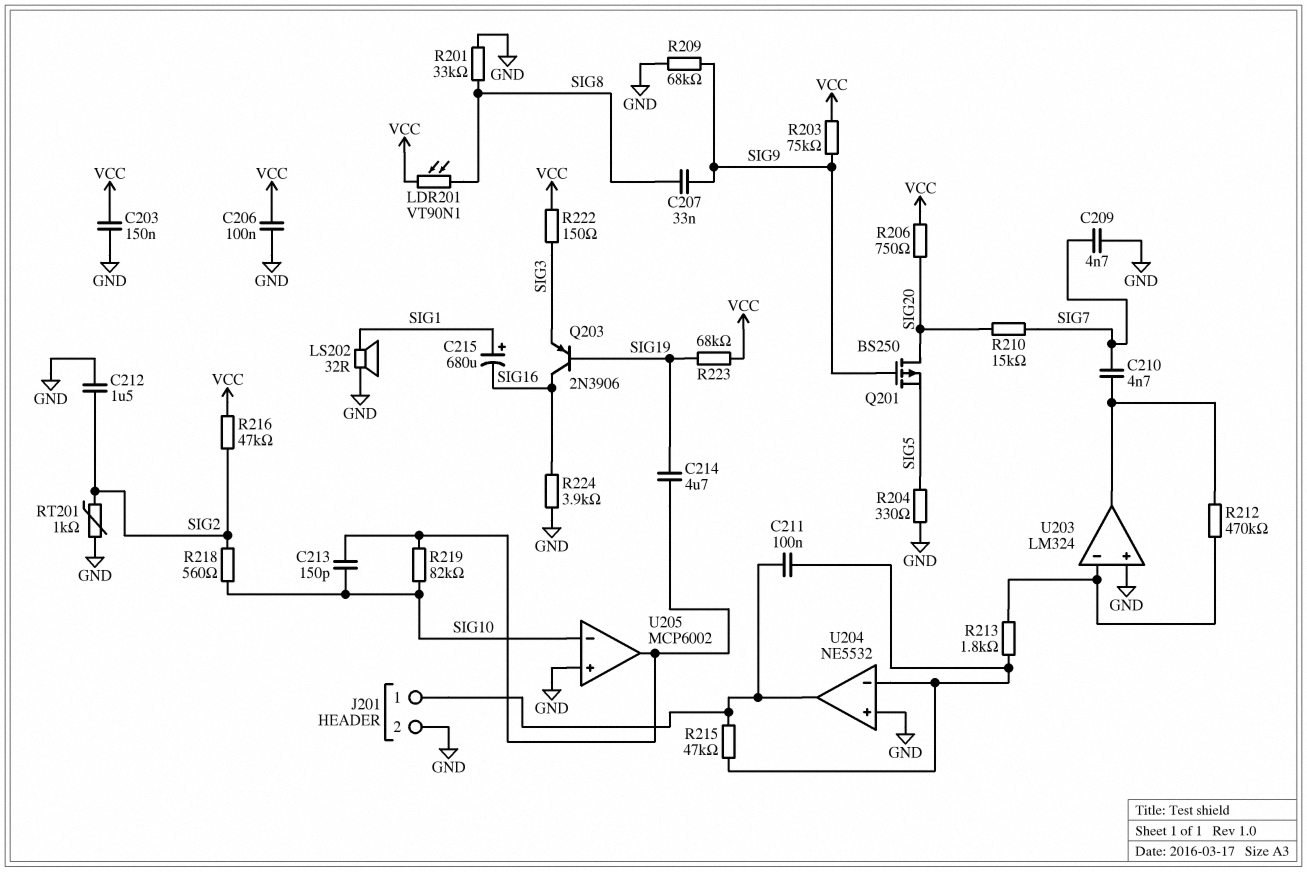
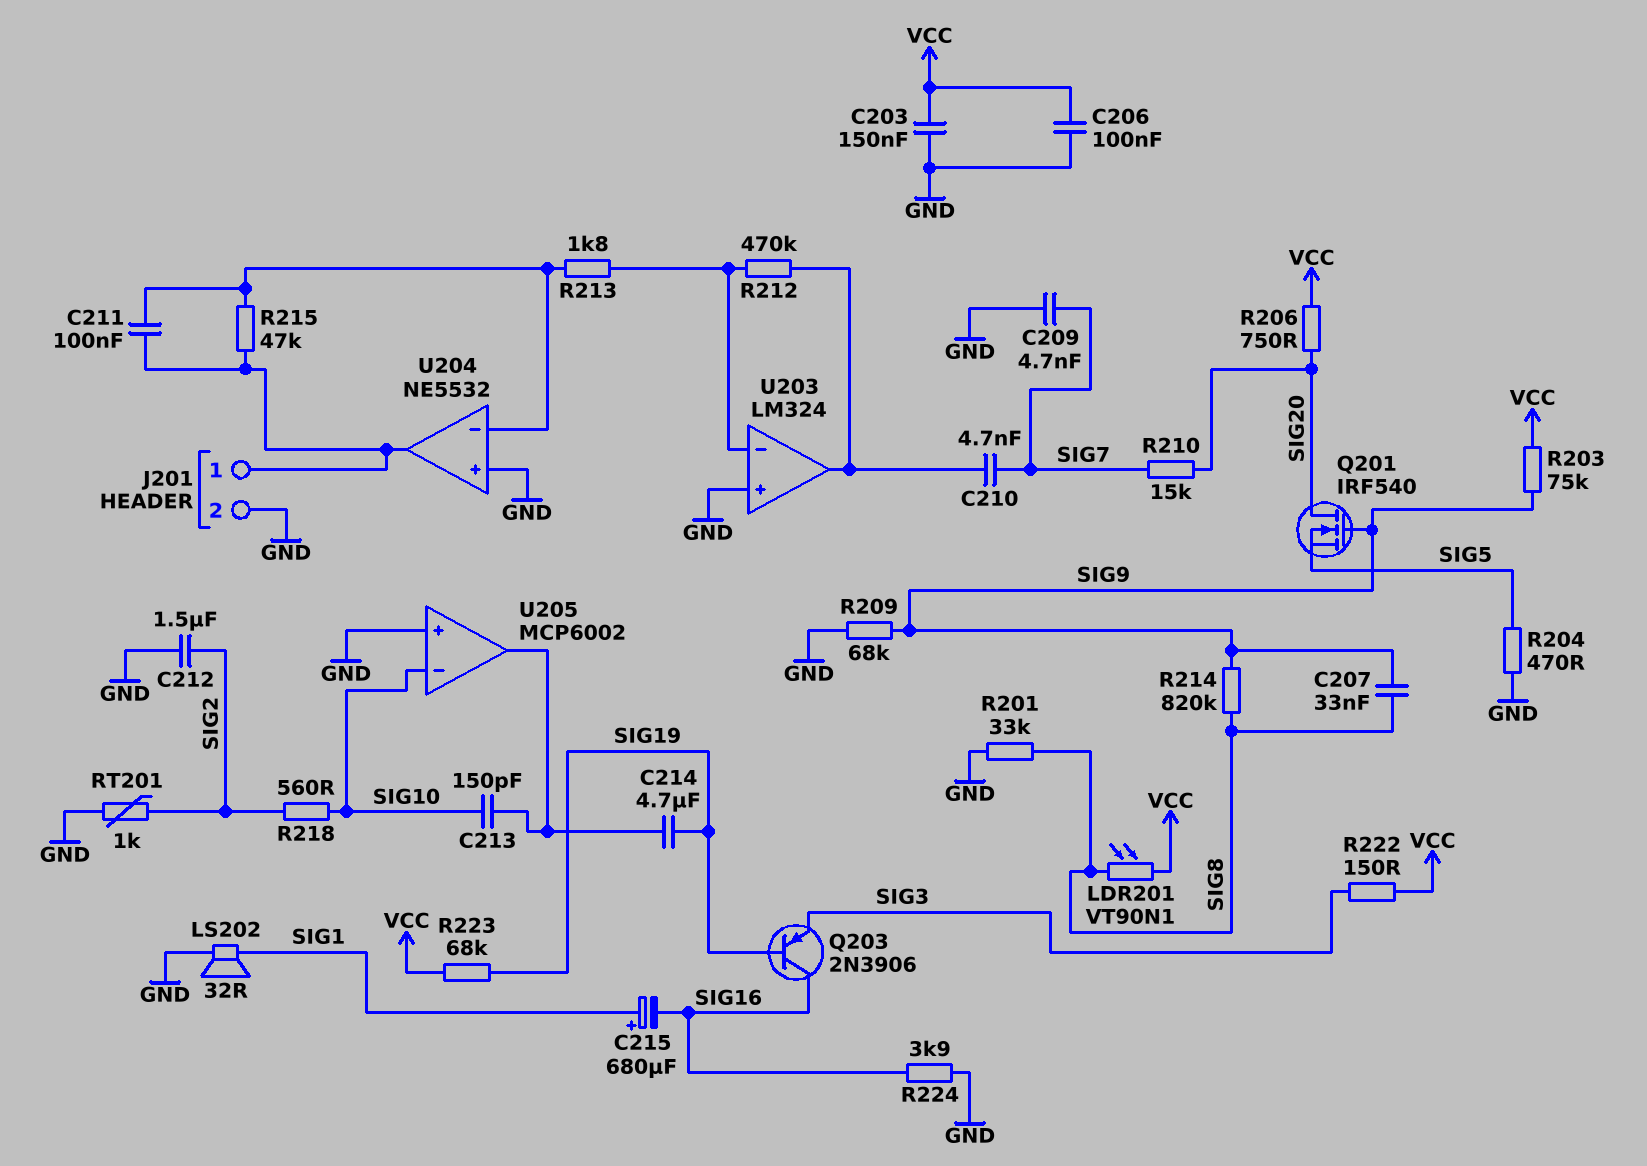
Q201: PMOS BS250 (G SIG9, D SIG20, S SIG5) -> NMOS IRF540 (G SIG9, D SIG20, S SIG5)
R204: 330 (GND, SIG5) -> 470 (GND, SIG5)
R214: none -> 820k (SIG8, SIG9)
R216: 47k (SIG2, VCC) -> none
R219: 82k (SIG10, U205/out) -> none

